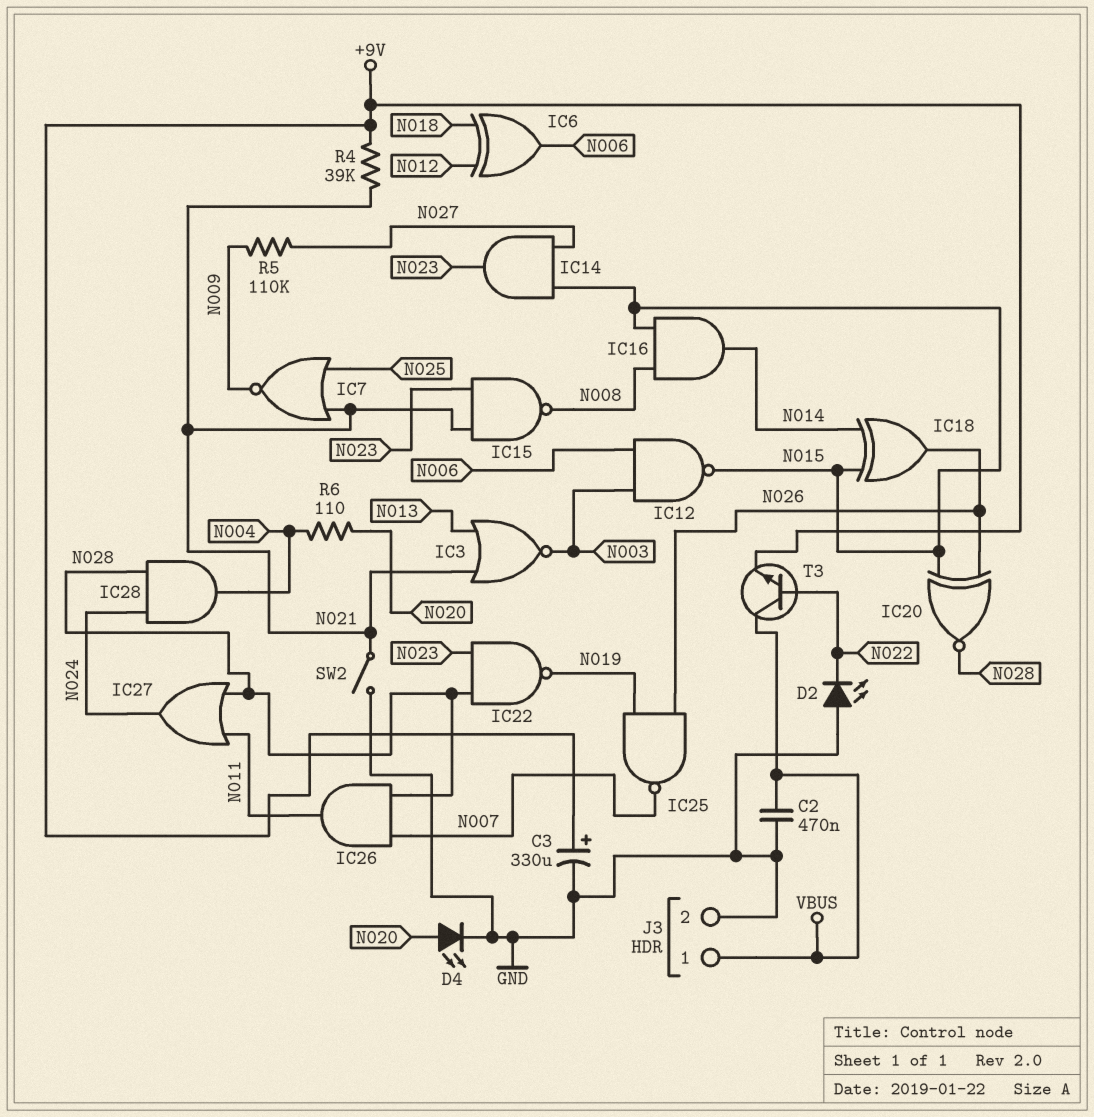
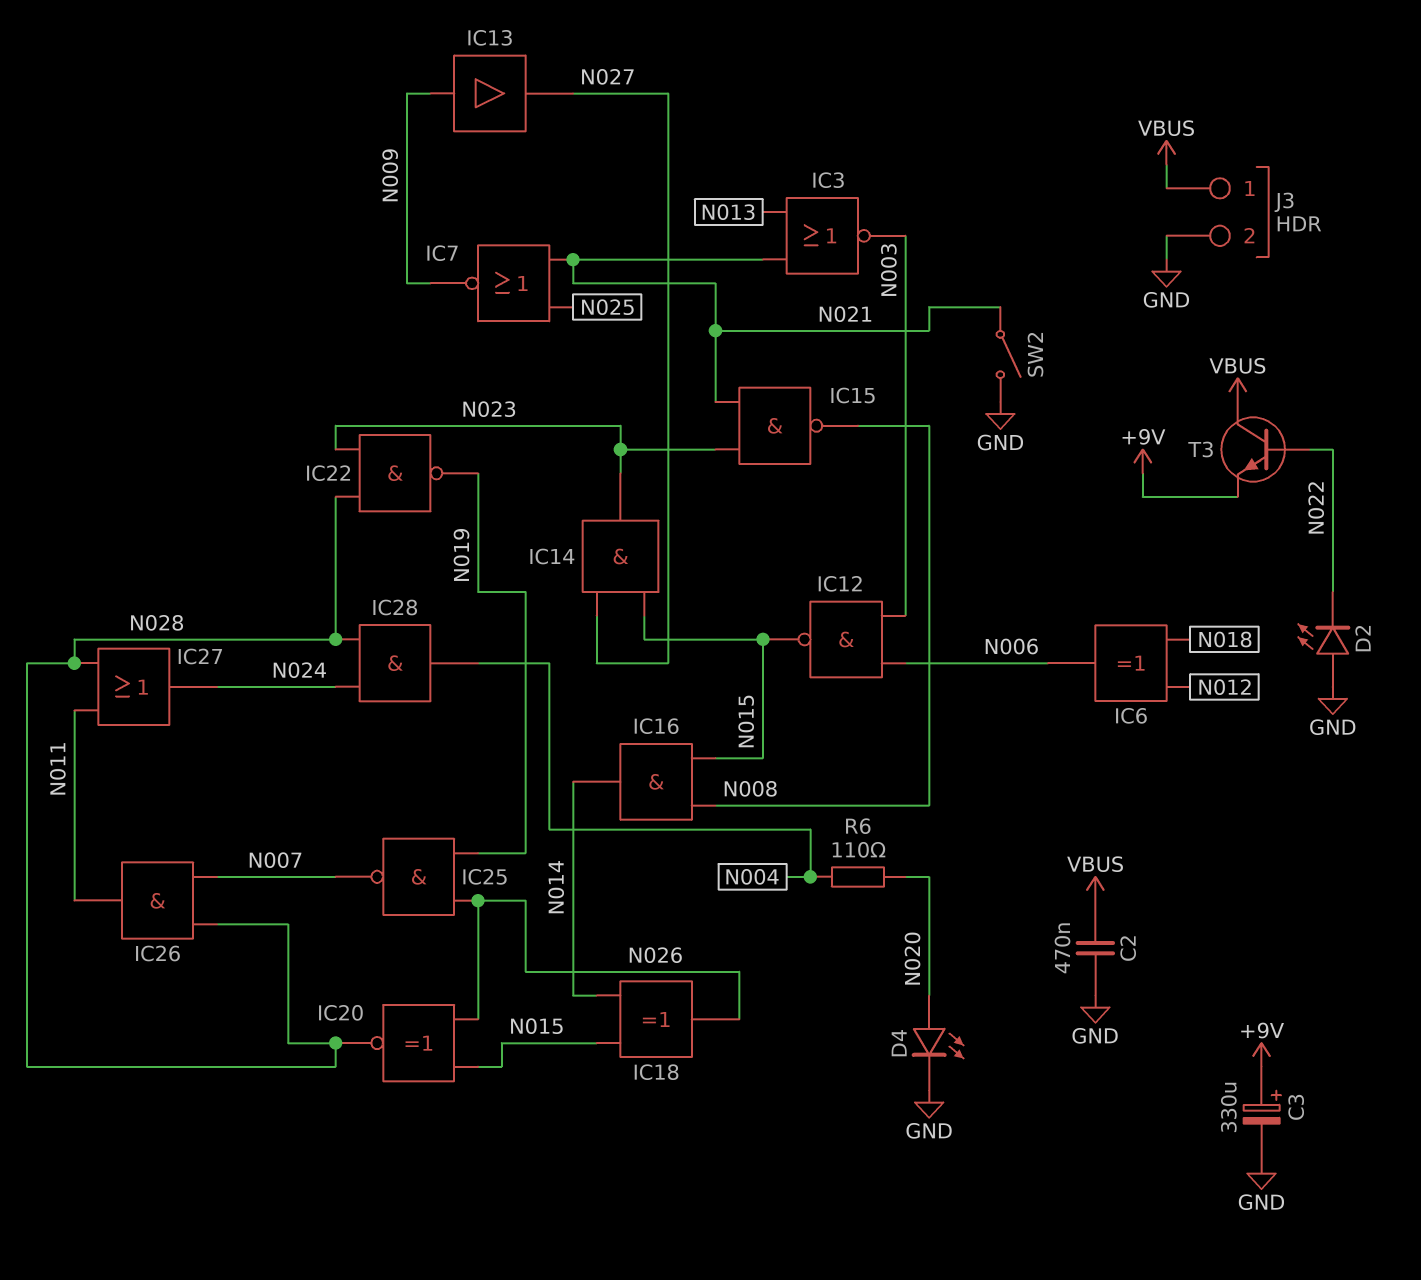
IC13: none -> buffer (in N009, out N027)
R4: 39k (+9V, N021) -> none
R5: 110k (N009, N027) -> none

